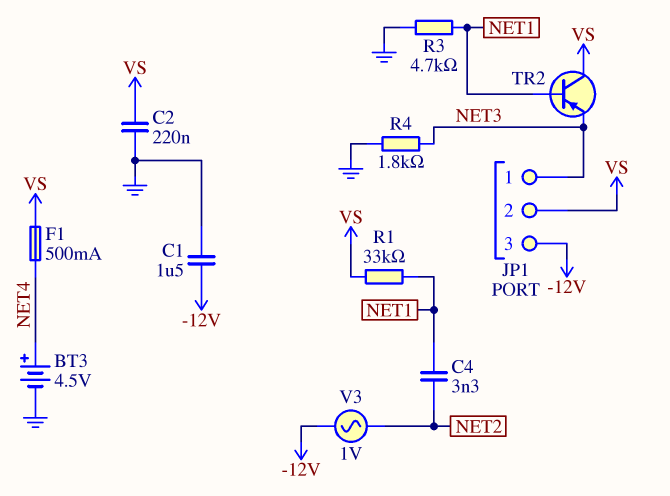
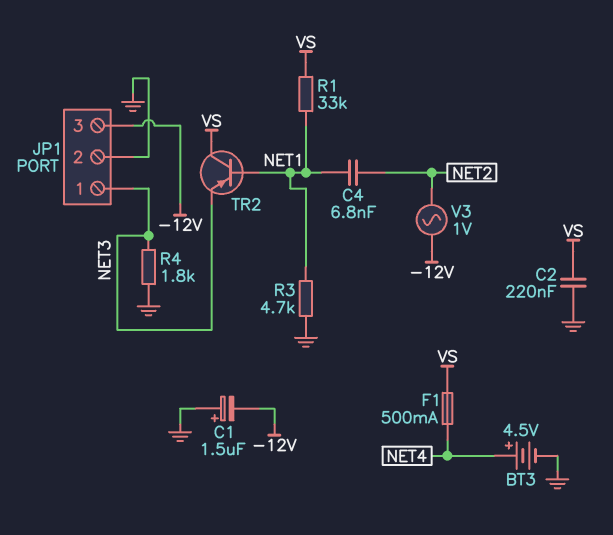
C1: 1.5uF (-12V, GND) -> 1.5uF (plus GND, minus -12V)
C4: 3.3nF (NET1, NET2) -> 6.8nF (NET1, NET2)
JP1 pin 2: VS -> GND

